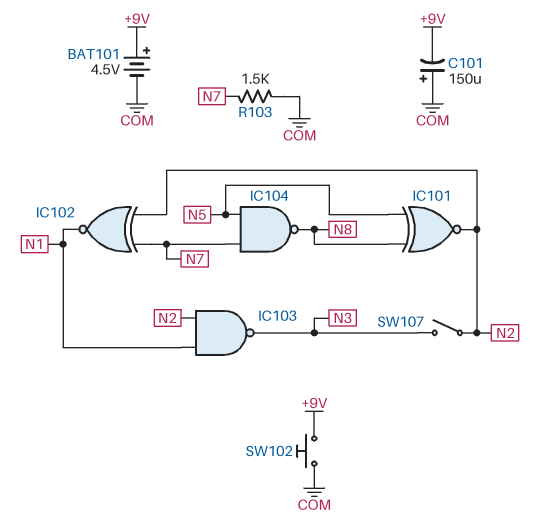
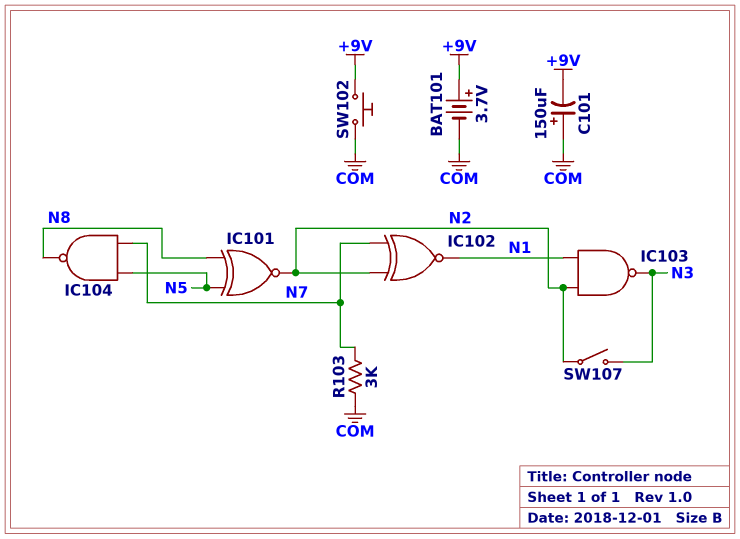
BAT101: 4.5V (plus +9V, minus COM) -> 3.7V (plus +9V, minus COM)
R103: 1.5k (COM, N7) -> 3k (COM, N7)

